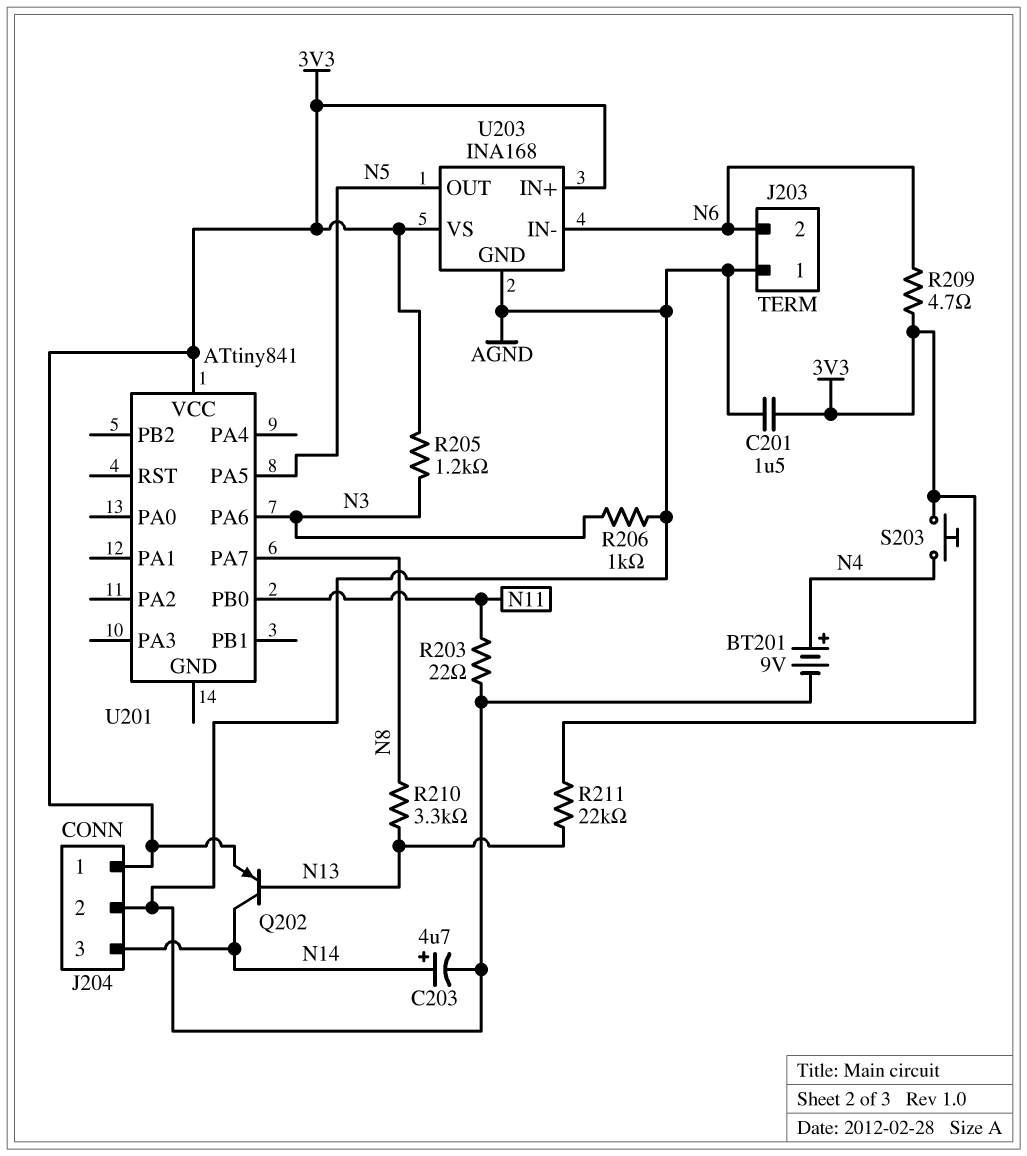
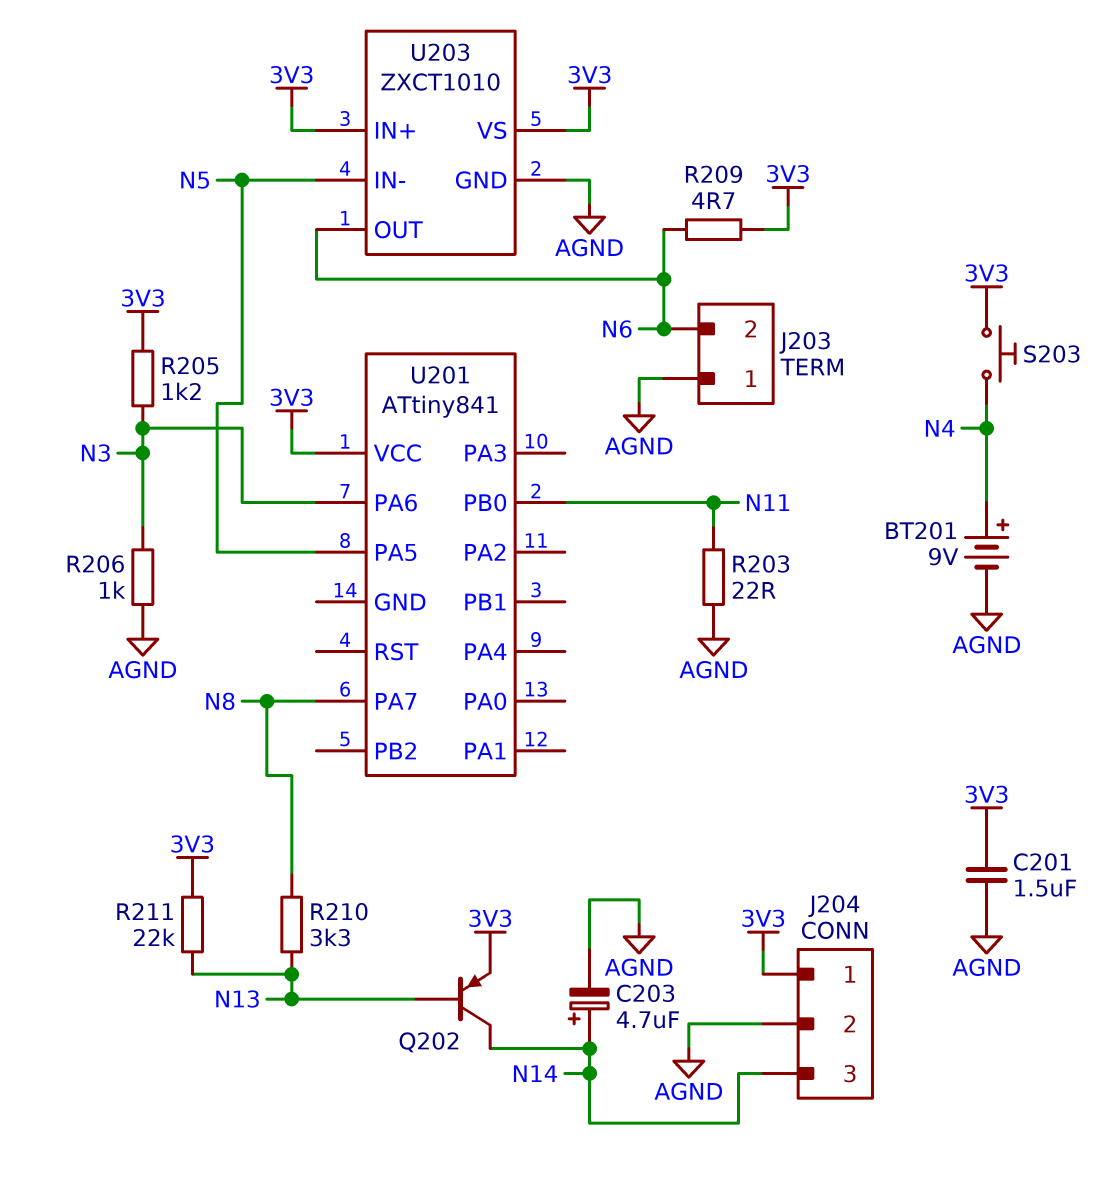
U203: INA168 -> ZXCT1010
U203 pin IN-: N6 -> N5
U203 pin OUT: N5 -> N6

